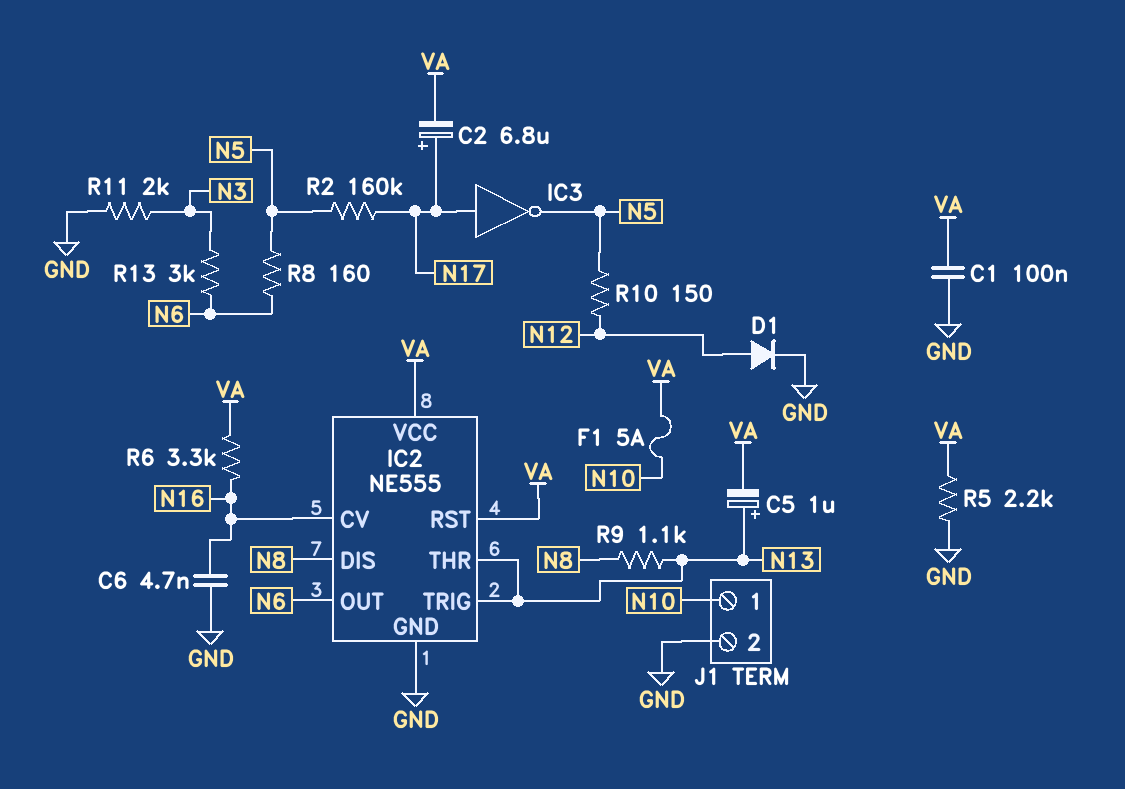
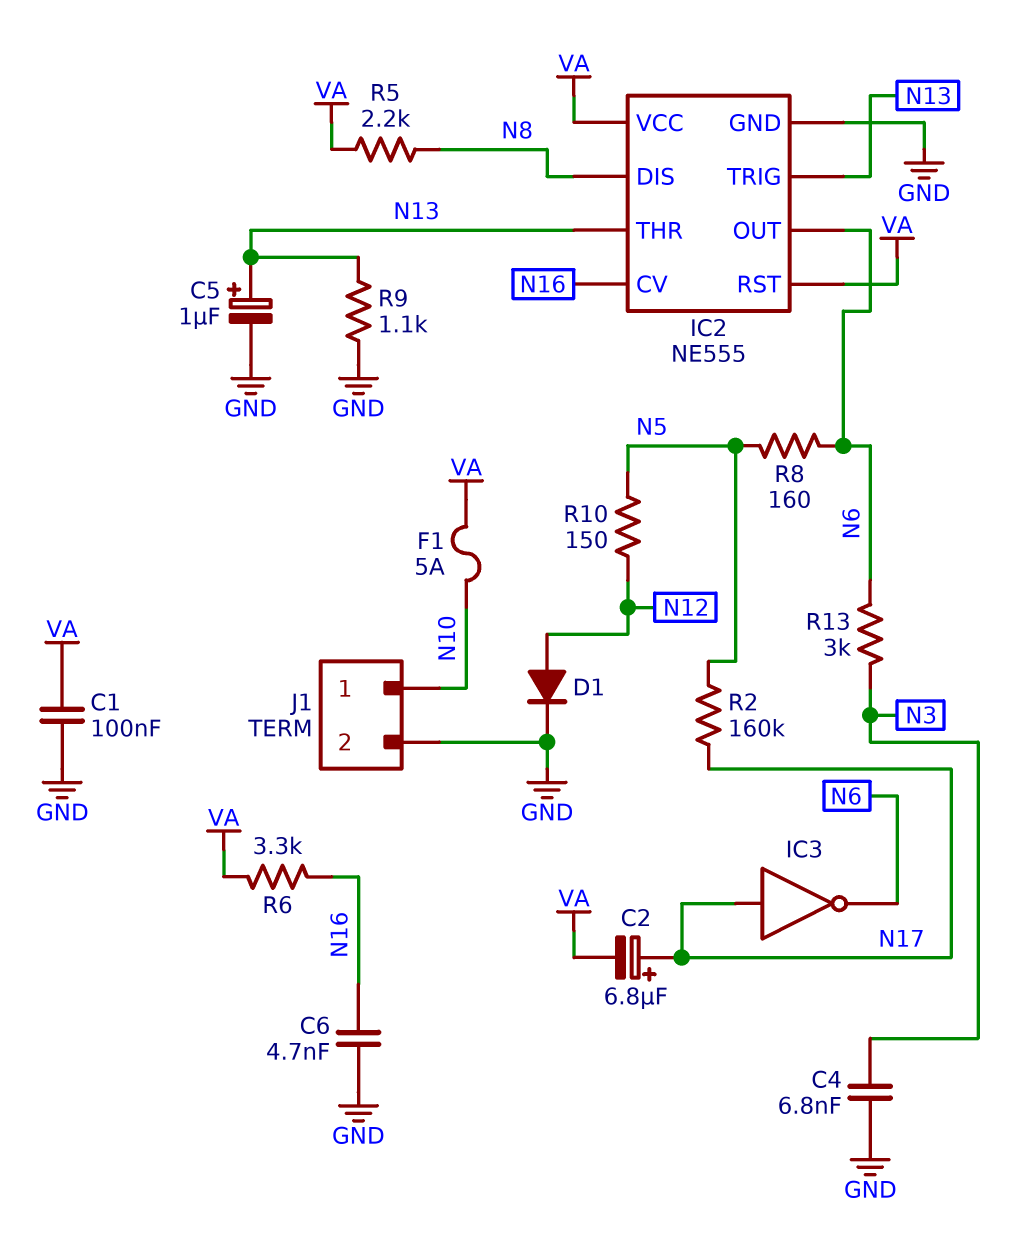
C4: none -> 6.8nF (GND, N3)
C5: 1uF (plus N13, minus VA) -> 1uF (plus N13, minus GND)
IC3: NOT (in N17, out N5) -> NOT (in N17, out N6)
R5: 2.2k (GND, VA) -> 2.2k (N8, VA)
R9: 1.1k (N8, N13) -> 1.1k (GND, N13)
R11: 2k (GND, N3) -> none

